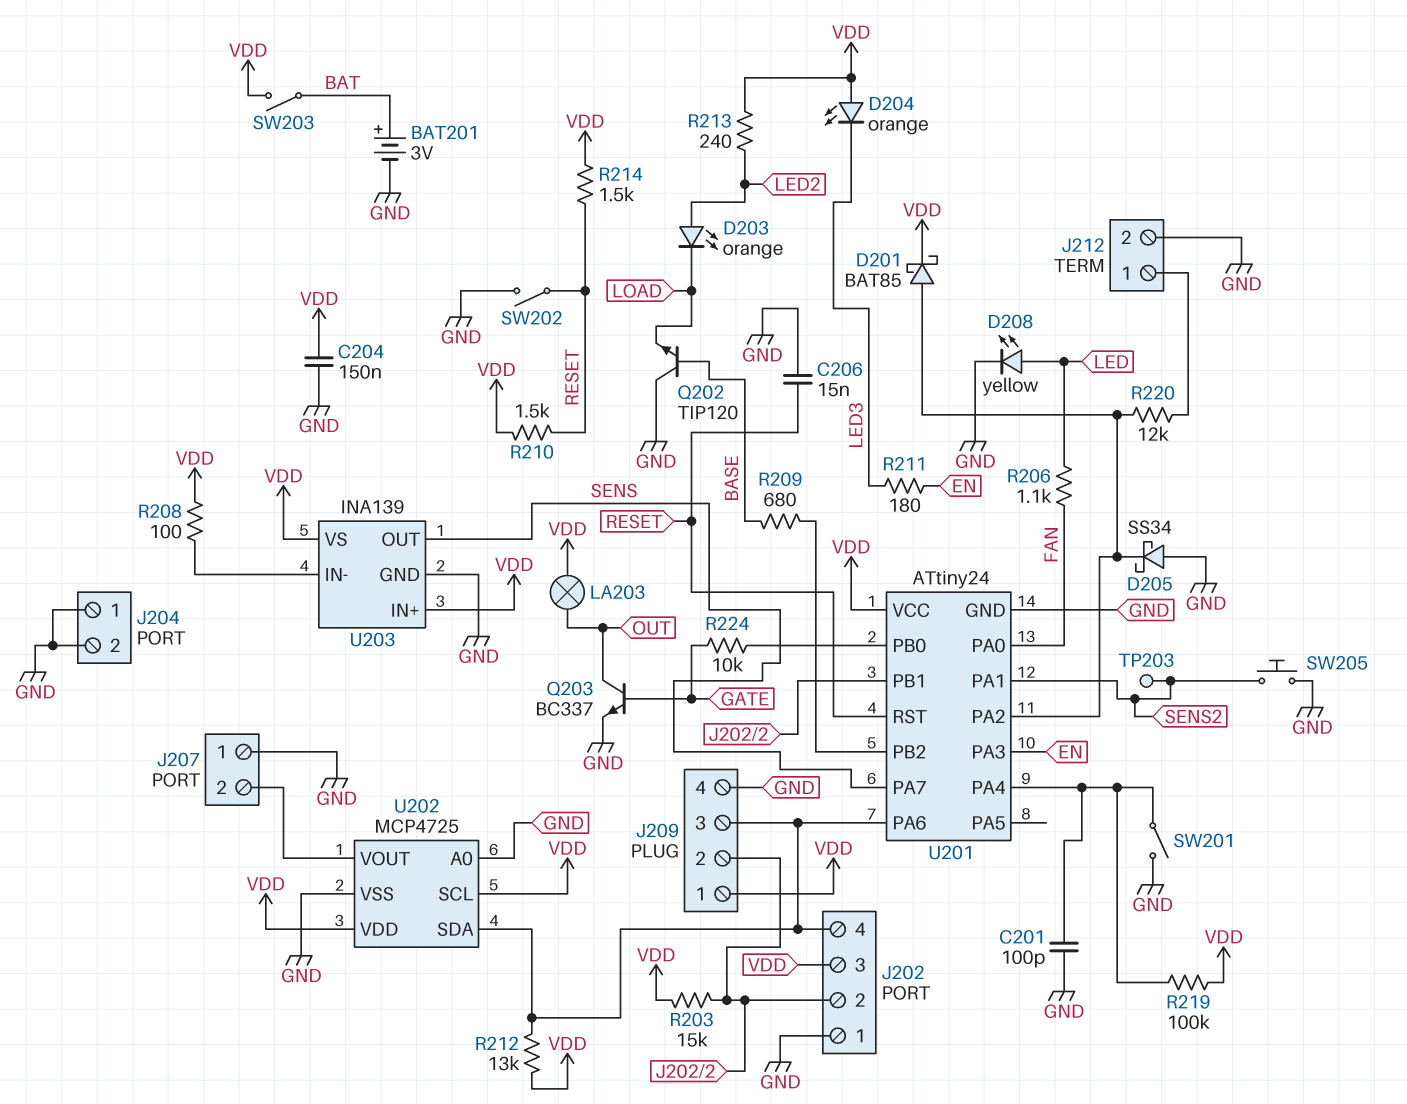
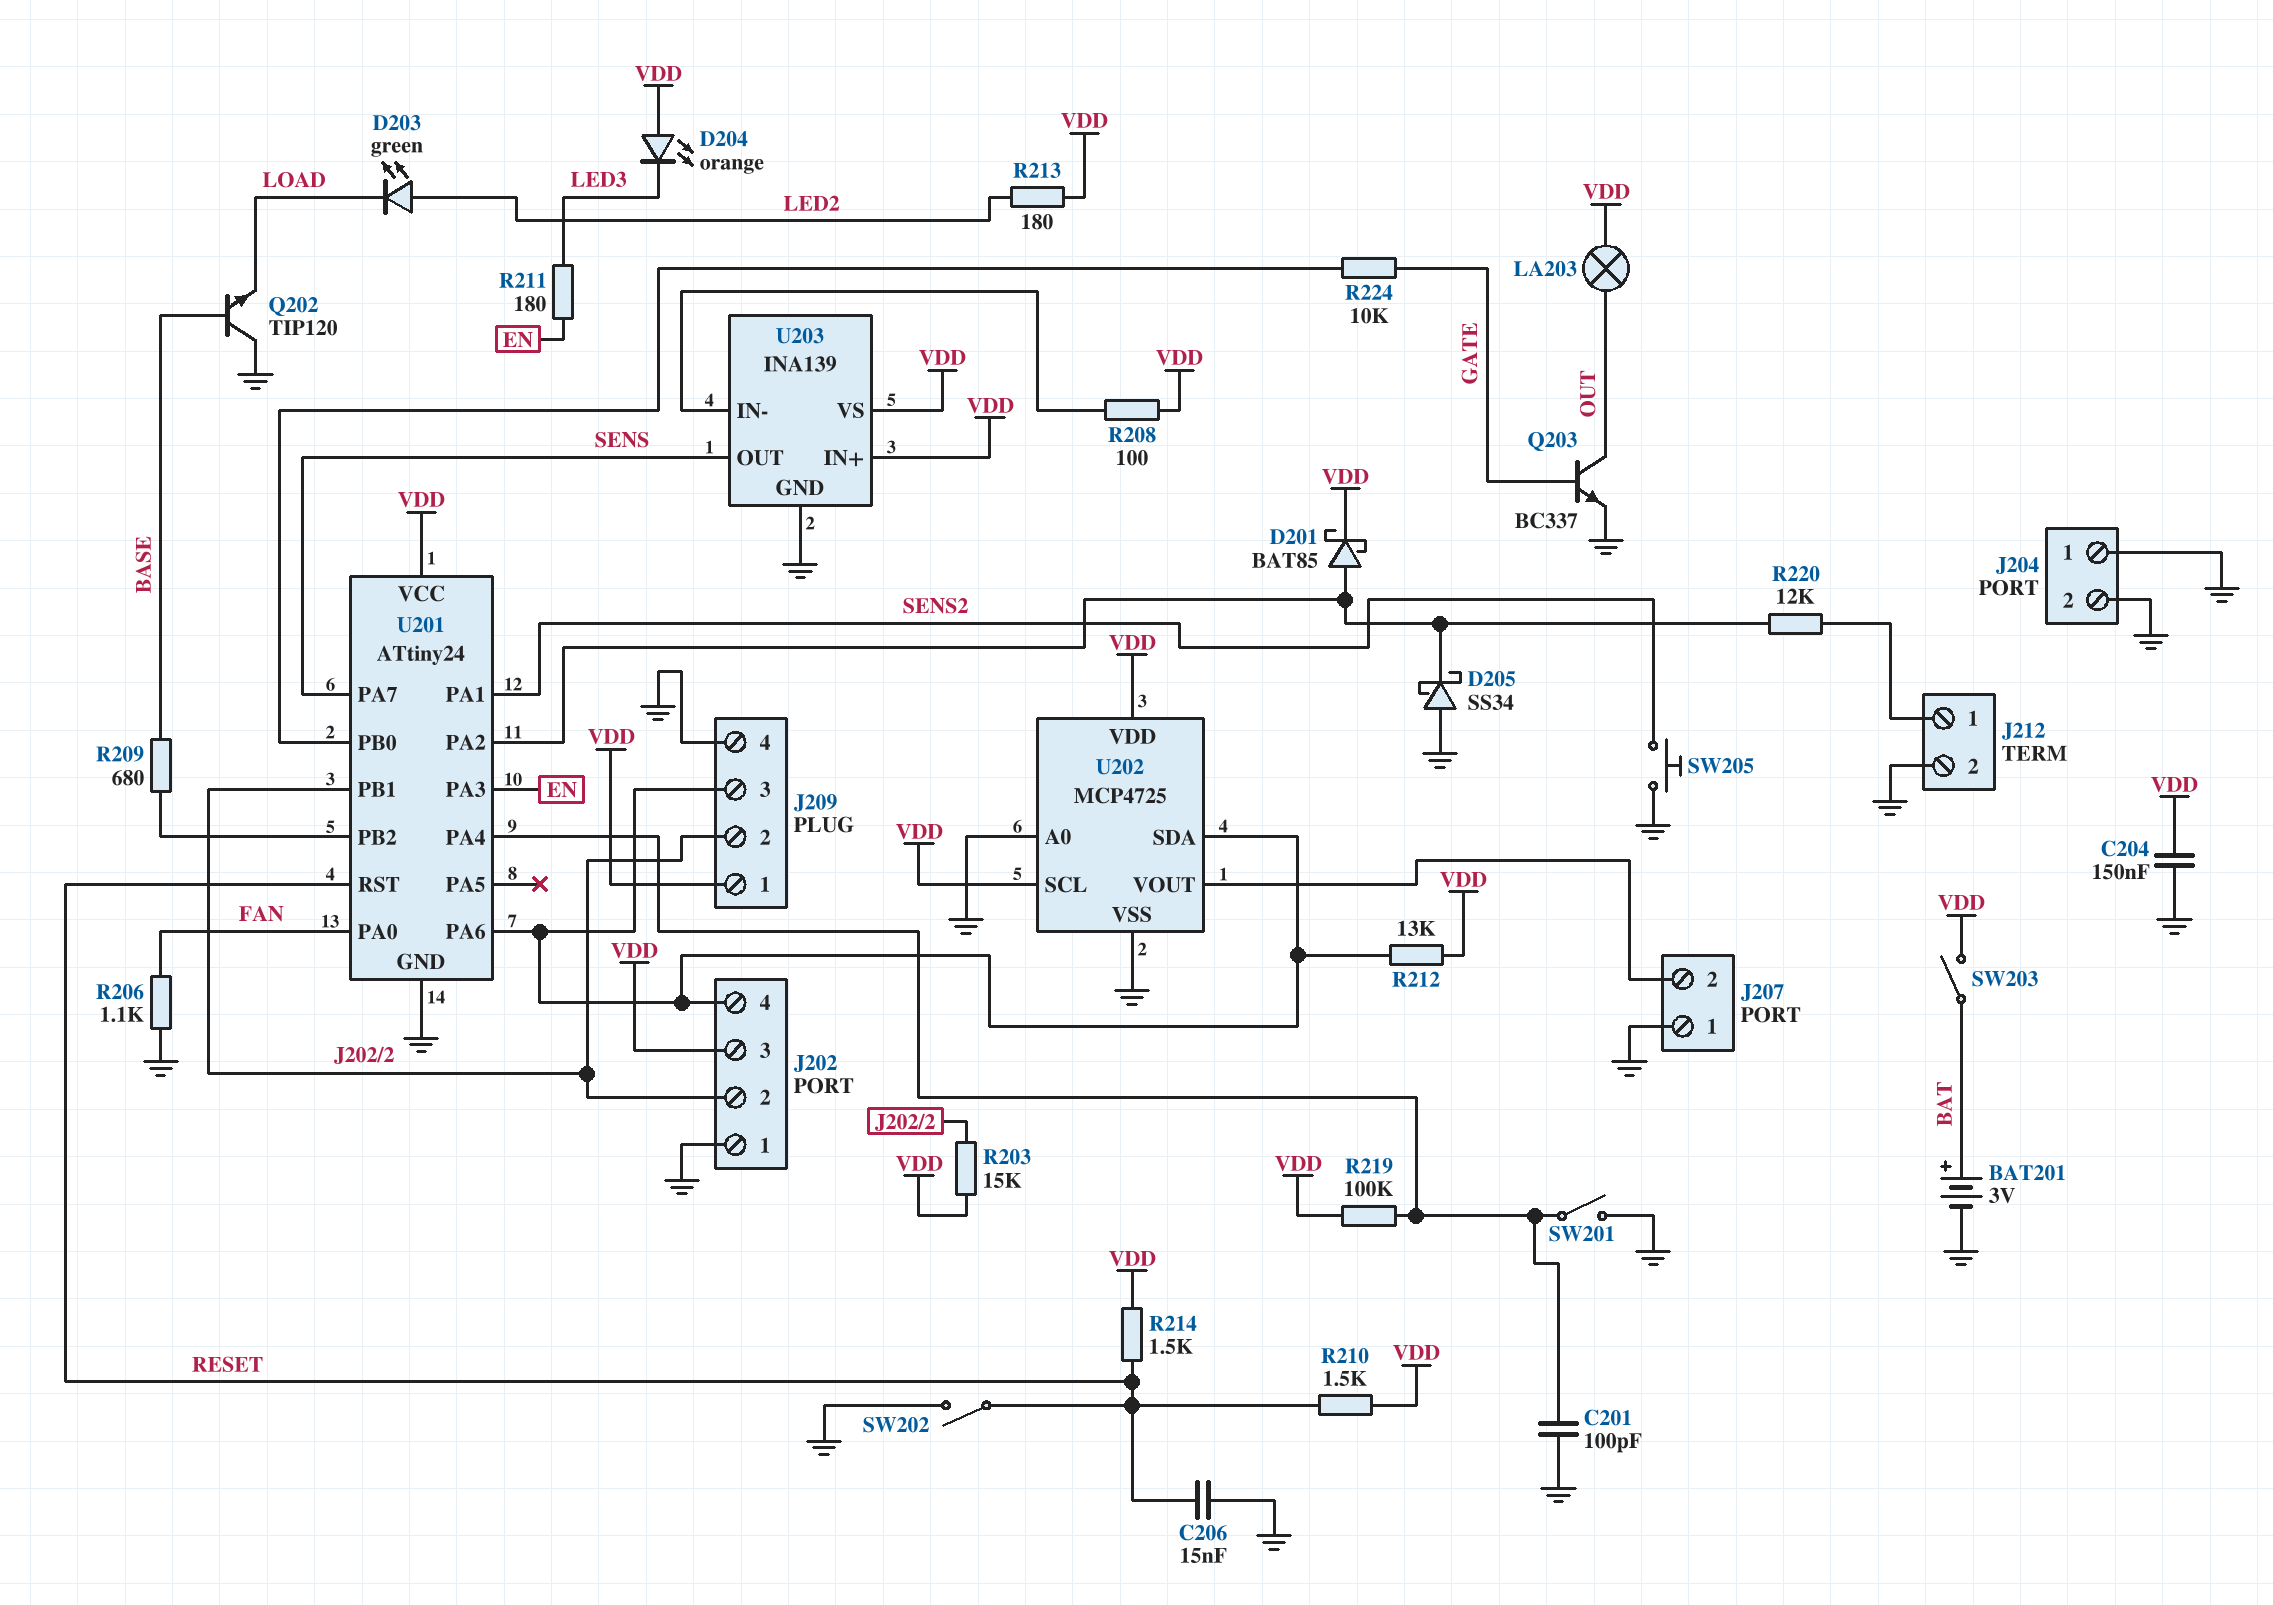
D203: LED orange (A LED2, K LOAD) -> LED green (A LED2, K LOAD)
D208: LED yellow (A LED, K GND) -> none
R206: 1.1k (FAN, LED) -> 1.1k (FAN, GND)
R213: 240 (LED2, VDD) -> 180 (LED2, VDD)
TP203: test point (SENS2) -> none

